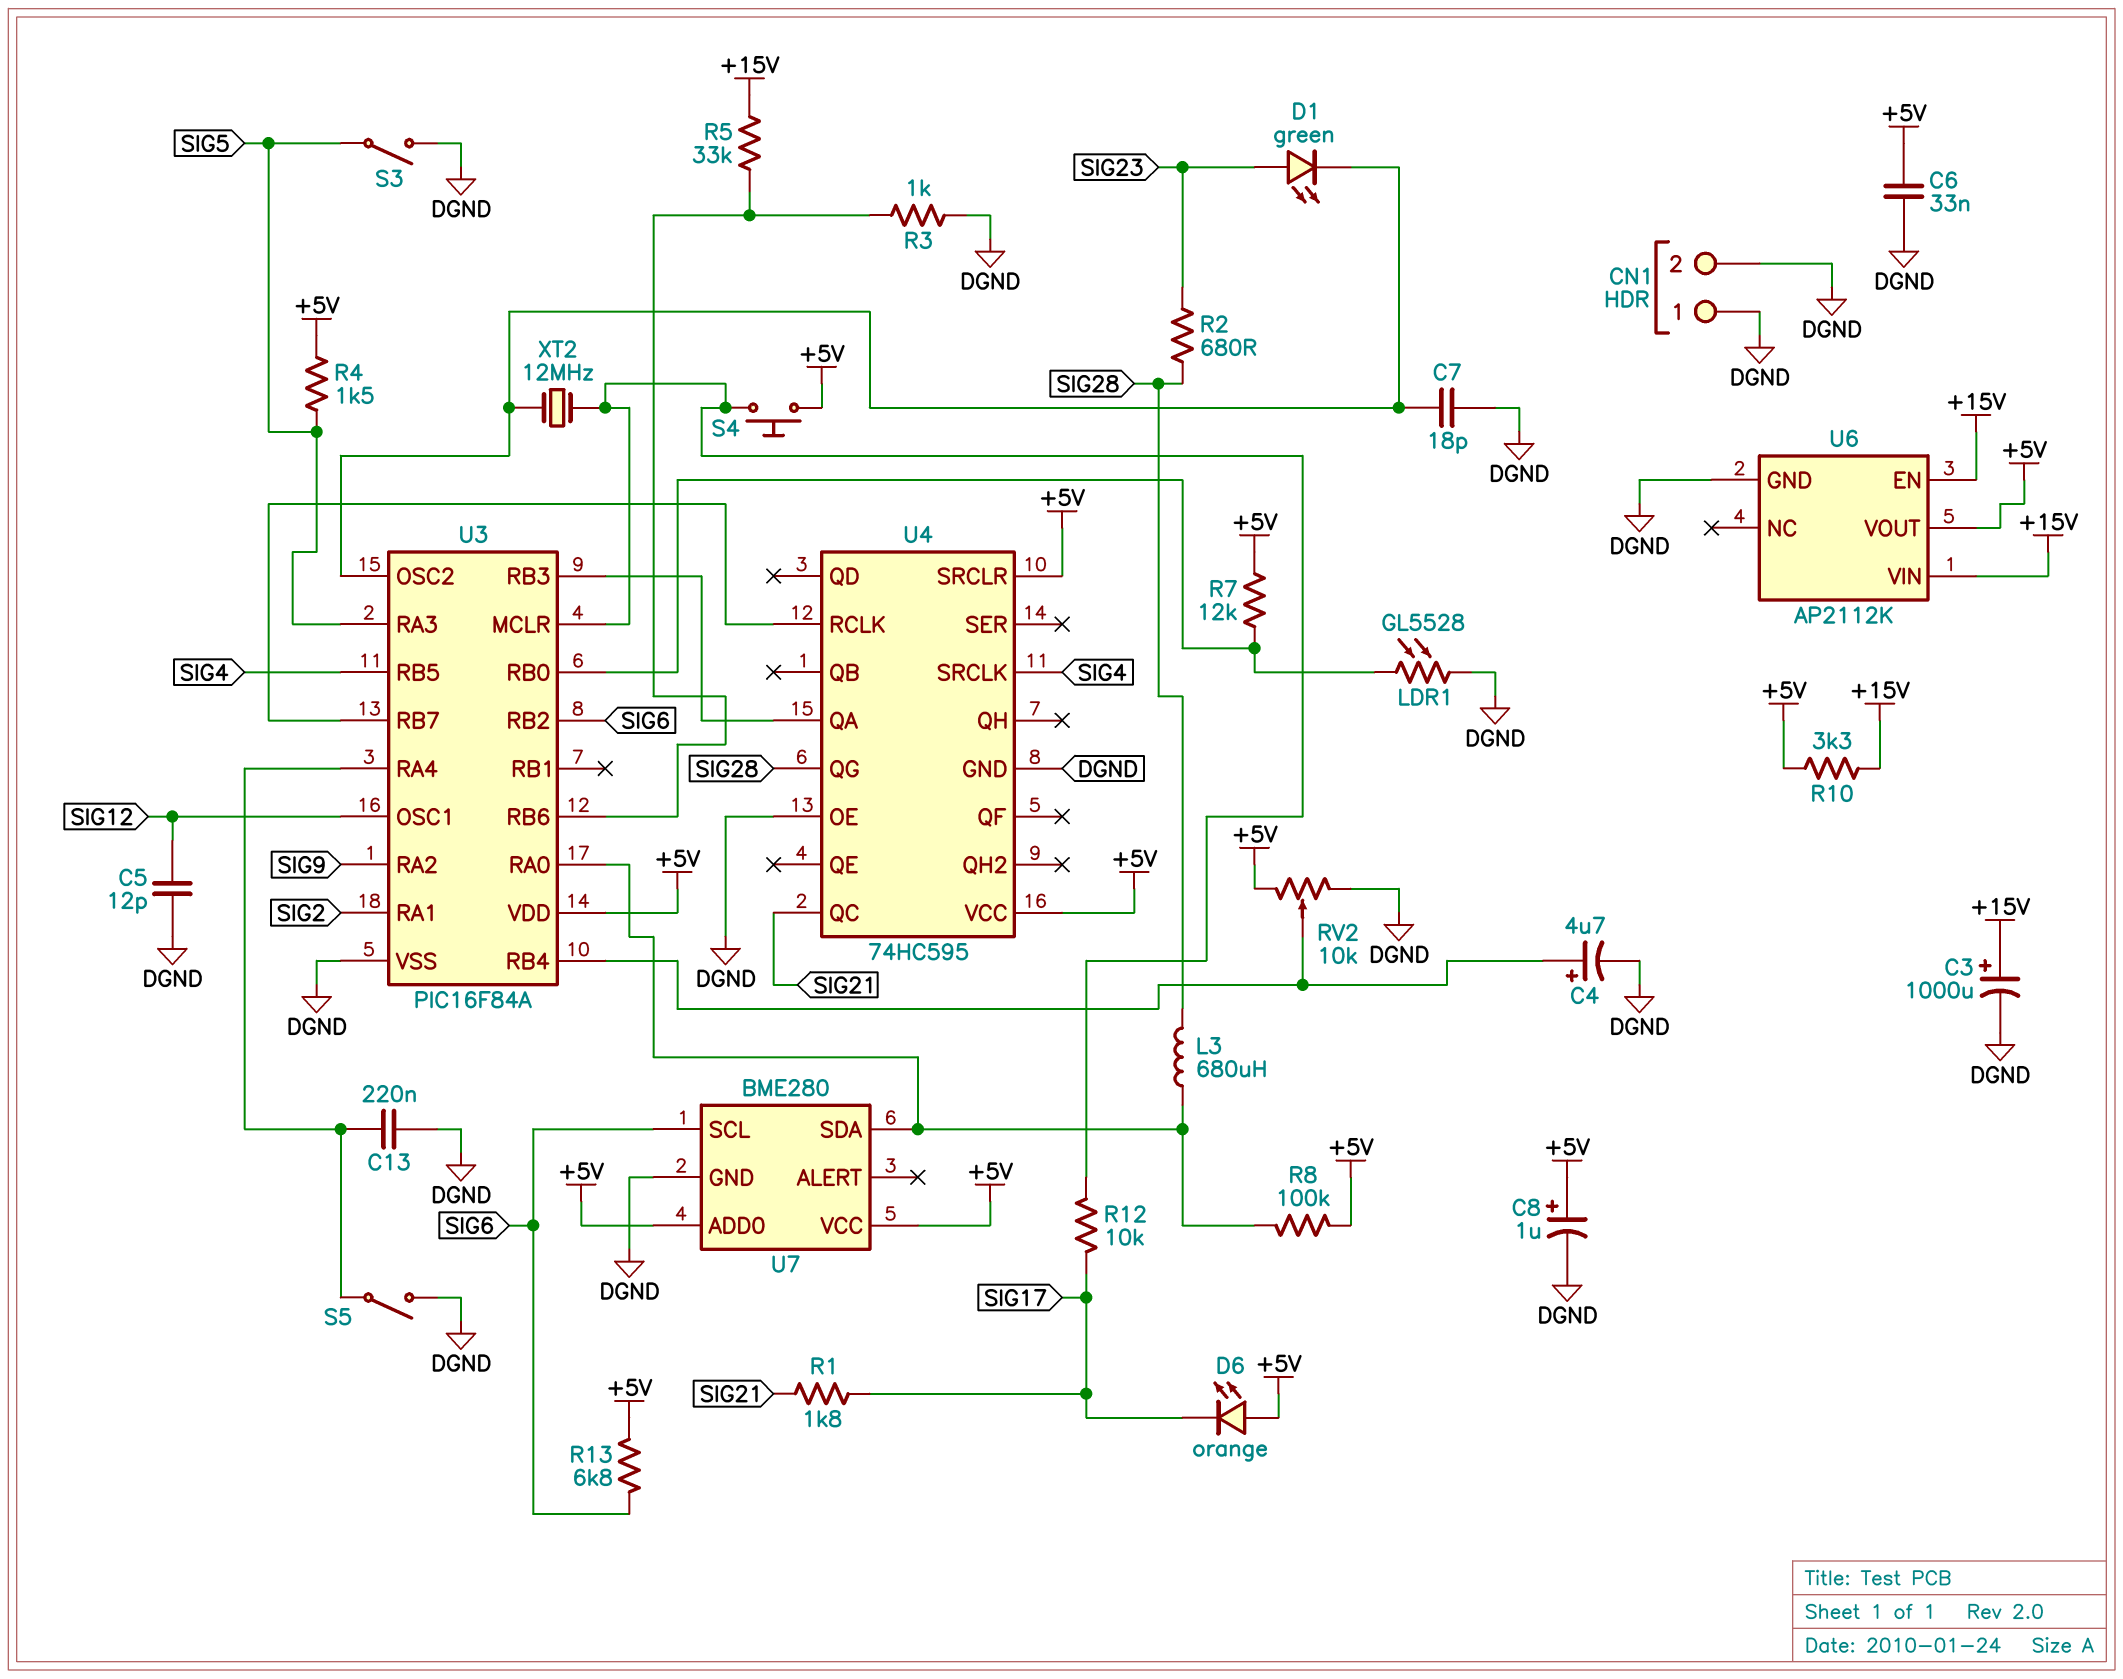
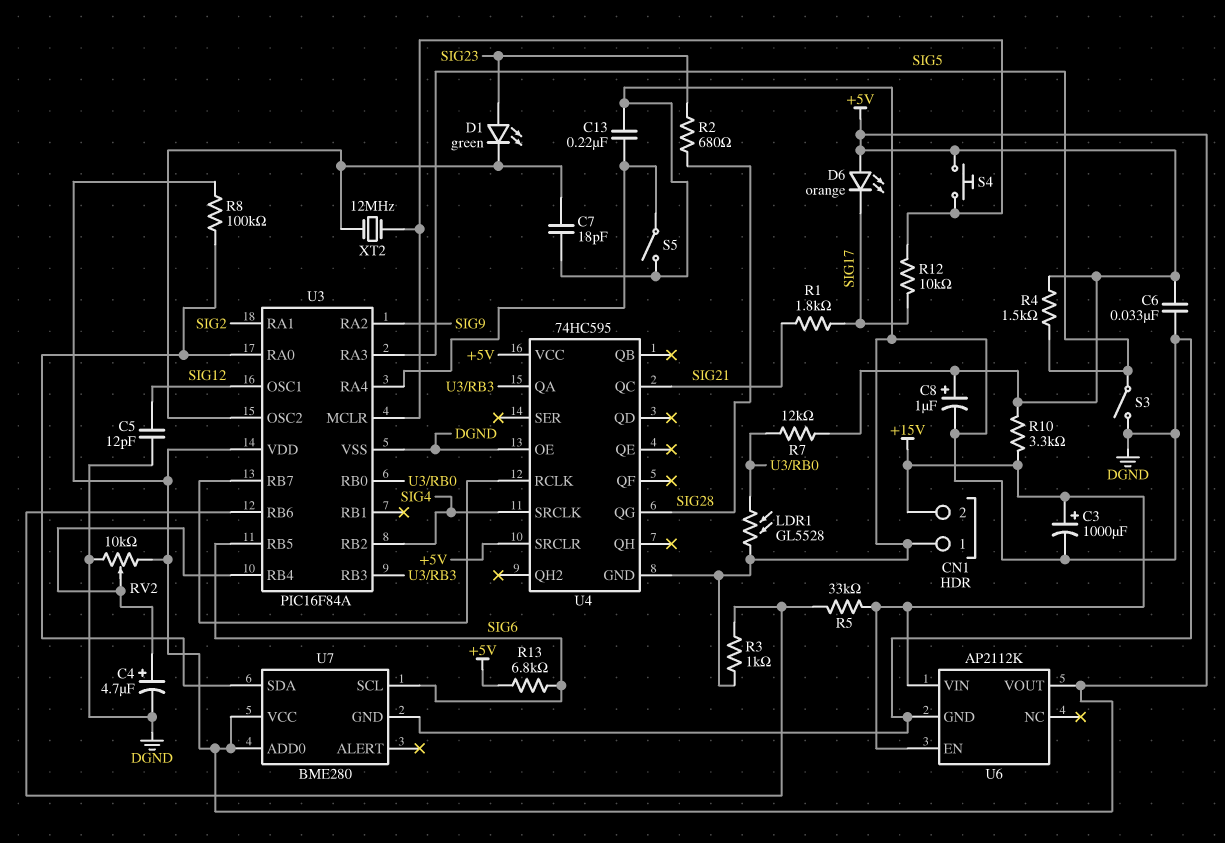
CN1 pin 2: DGND -> +15V
L3: 680uH (SIG28, U3/RA0) -> none
U3 pin RB2: SIG6 -> SIG4
U3 pin RB5: SIG4 -> SIG6

